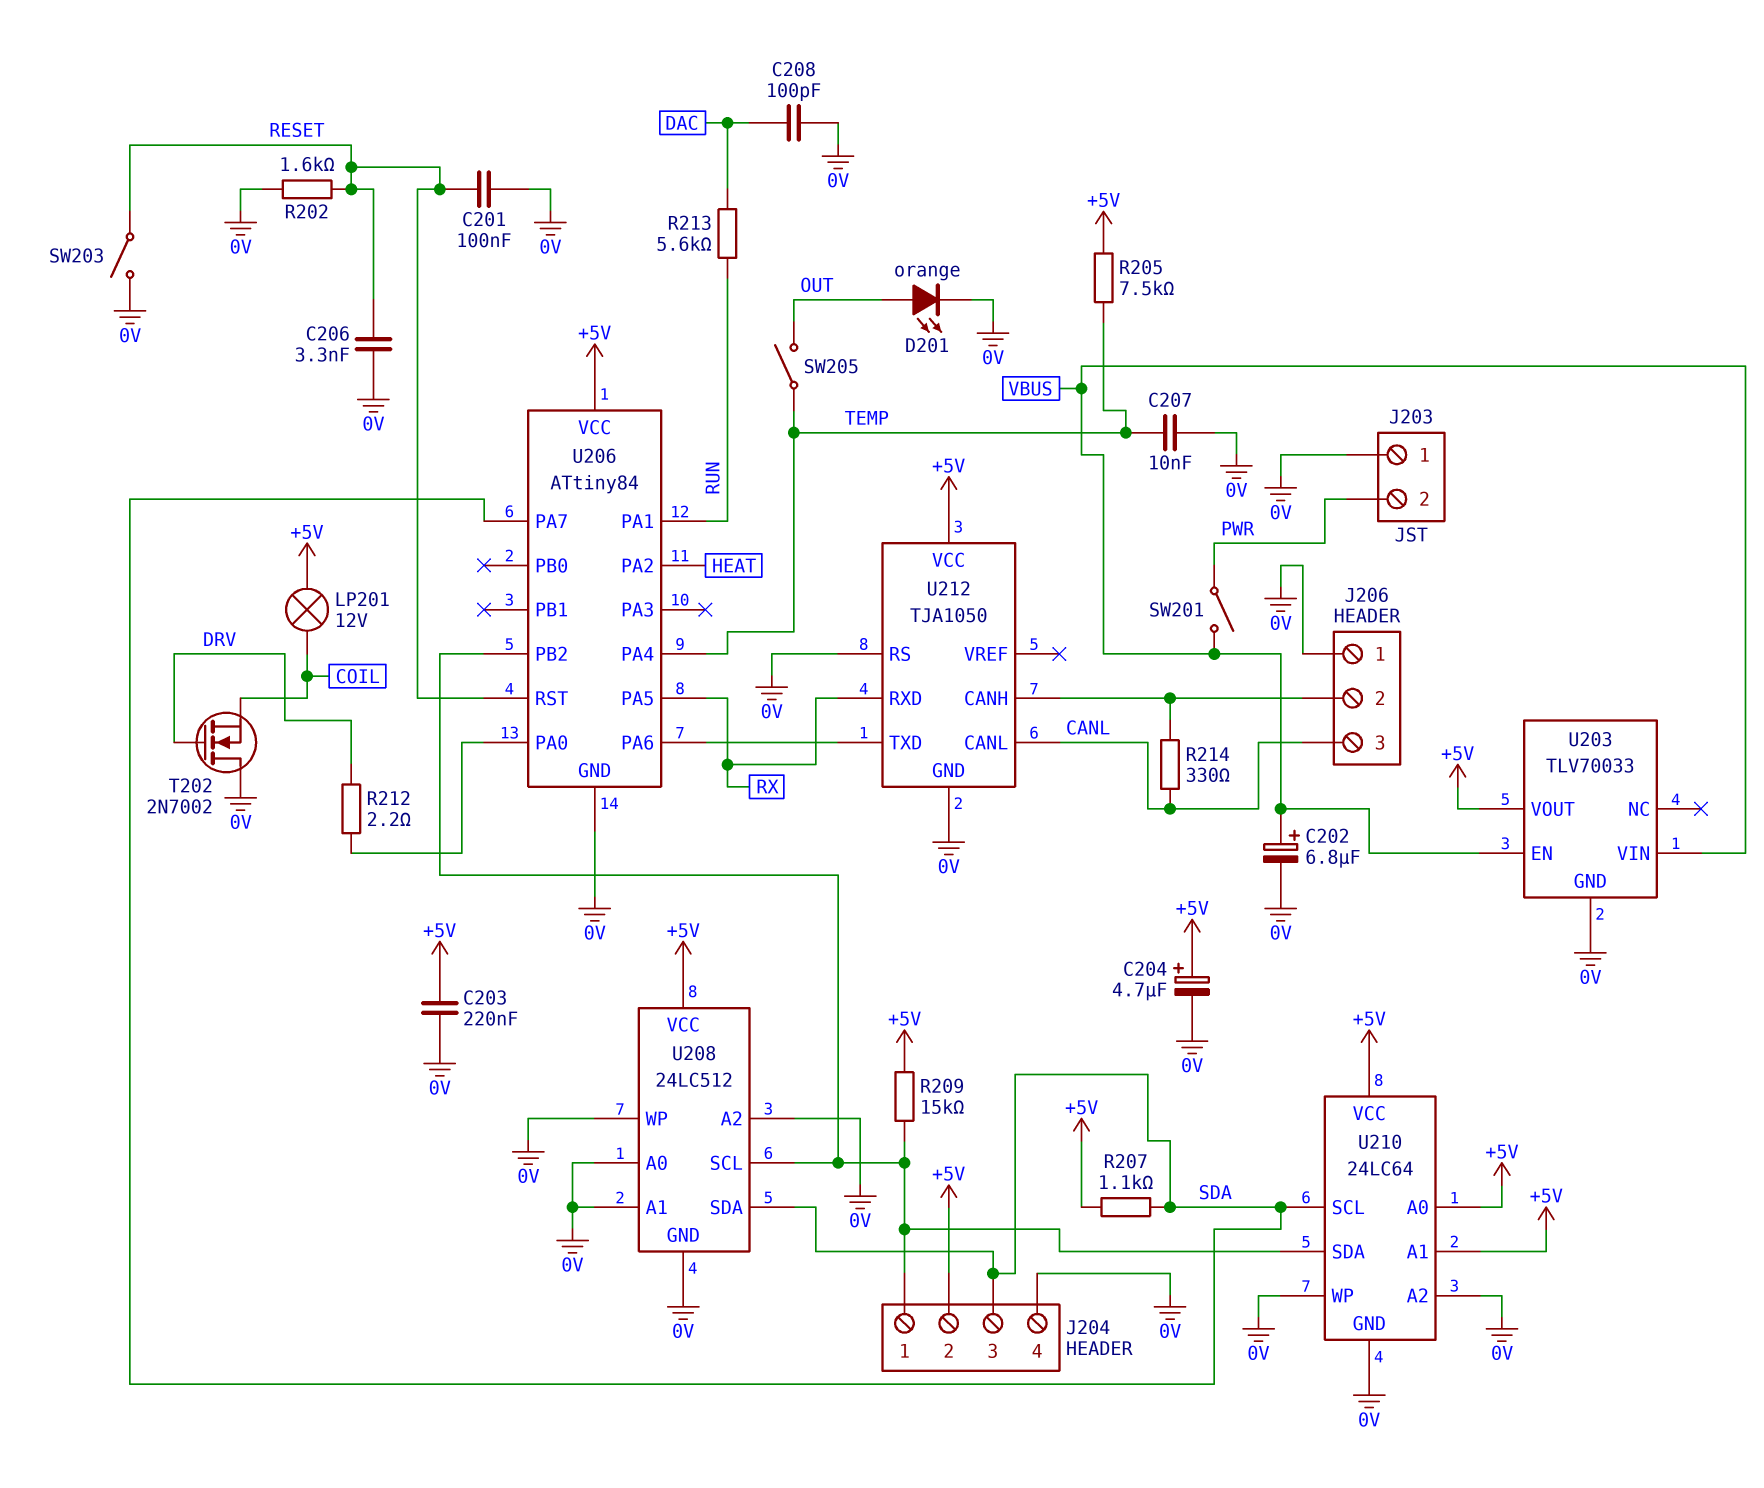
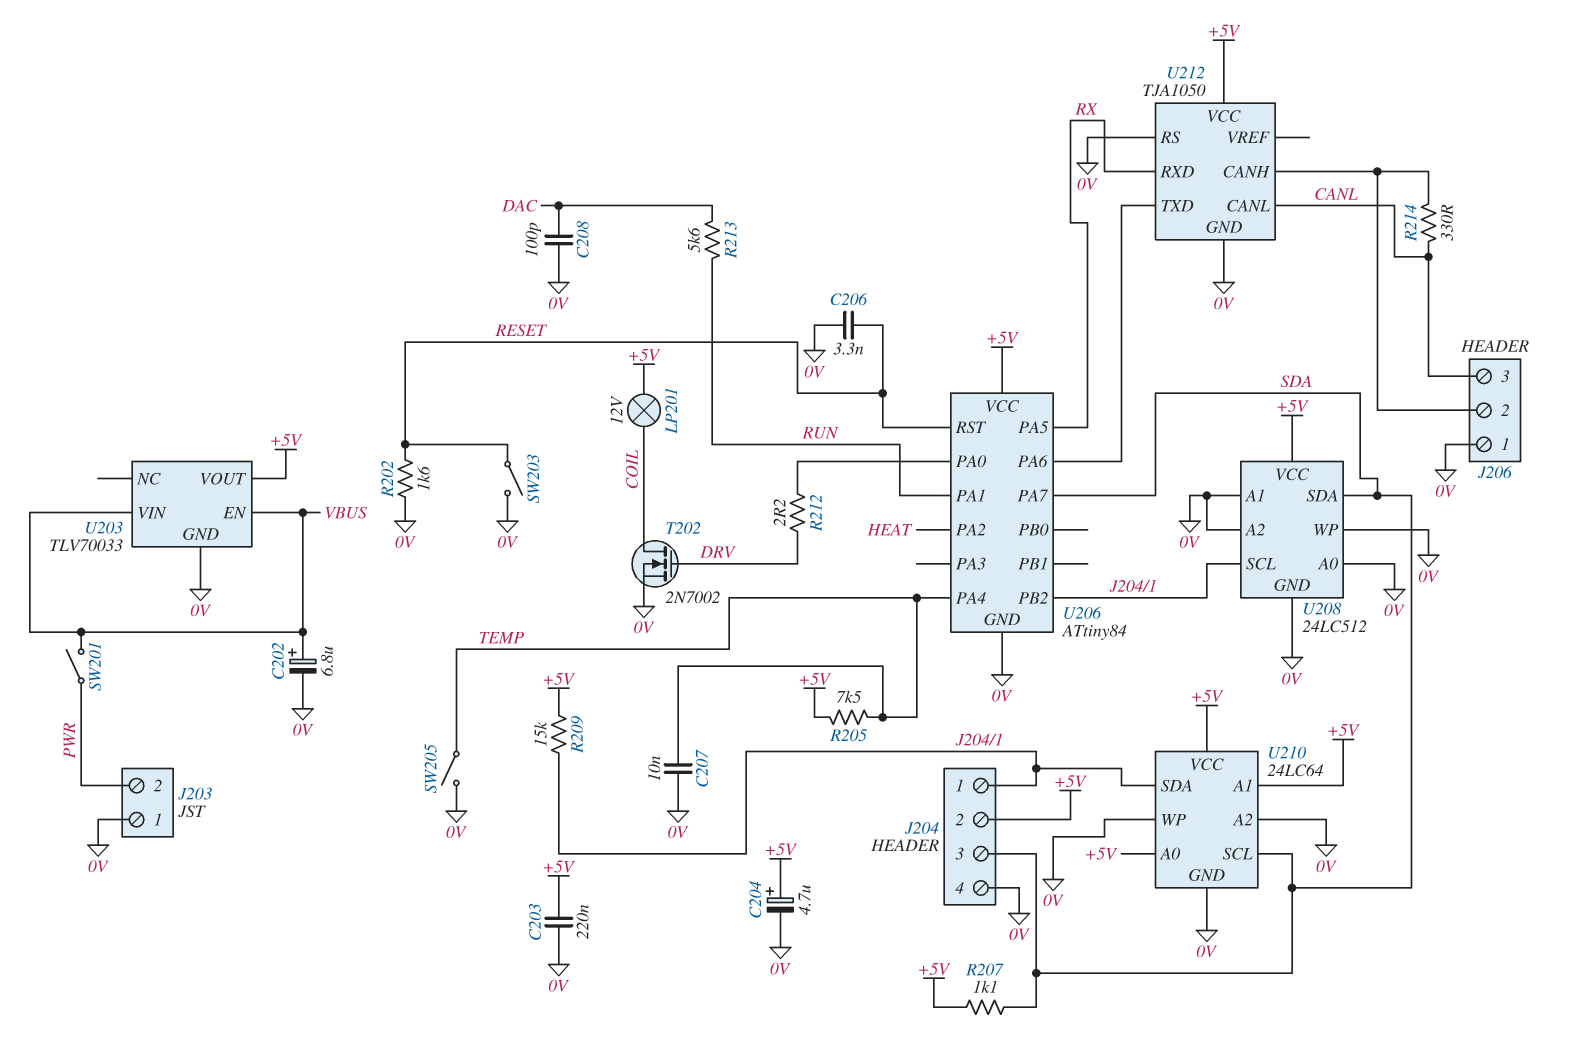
C201: 100nF (0V, RESET) -> none
D201: LED orange (A OUT, K 0V) -> none
SW205: switch (OUT, TEMP) -> switch (0V, TEMP)
T202: NMOS 2N7002 (G DRV, D 0V, S COIL) -> NMOS 2N7002 (G DRV, D COIL, S 0V)

